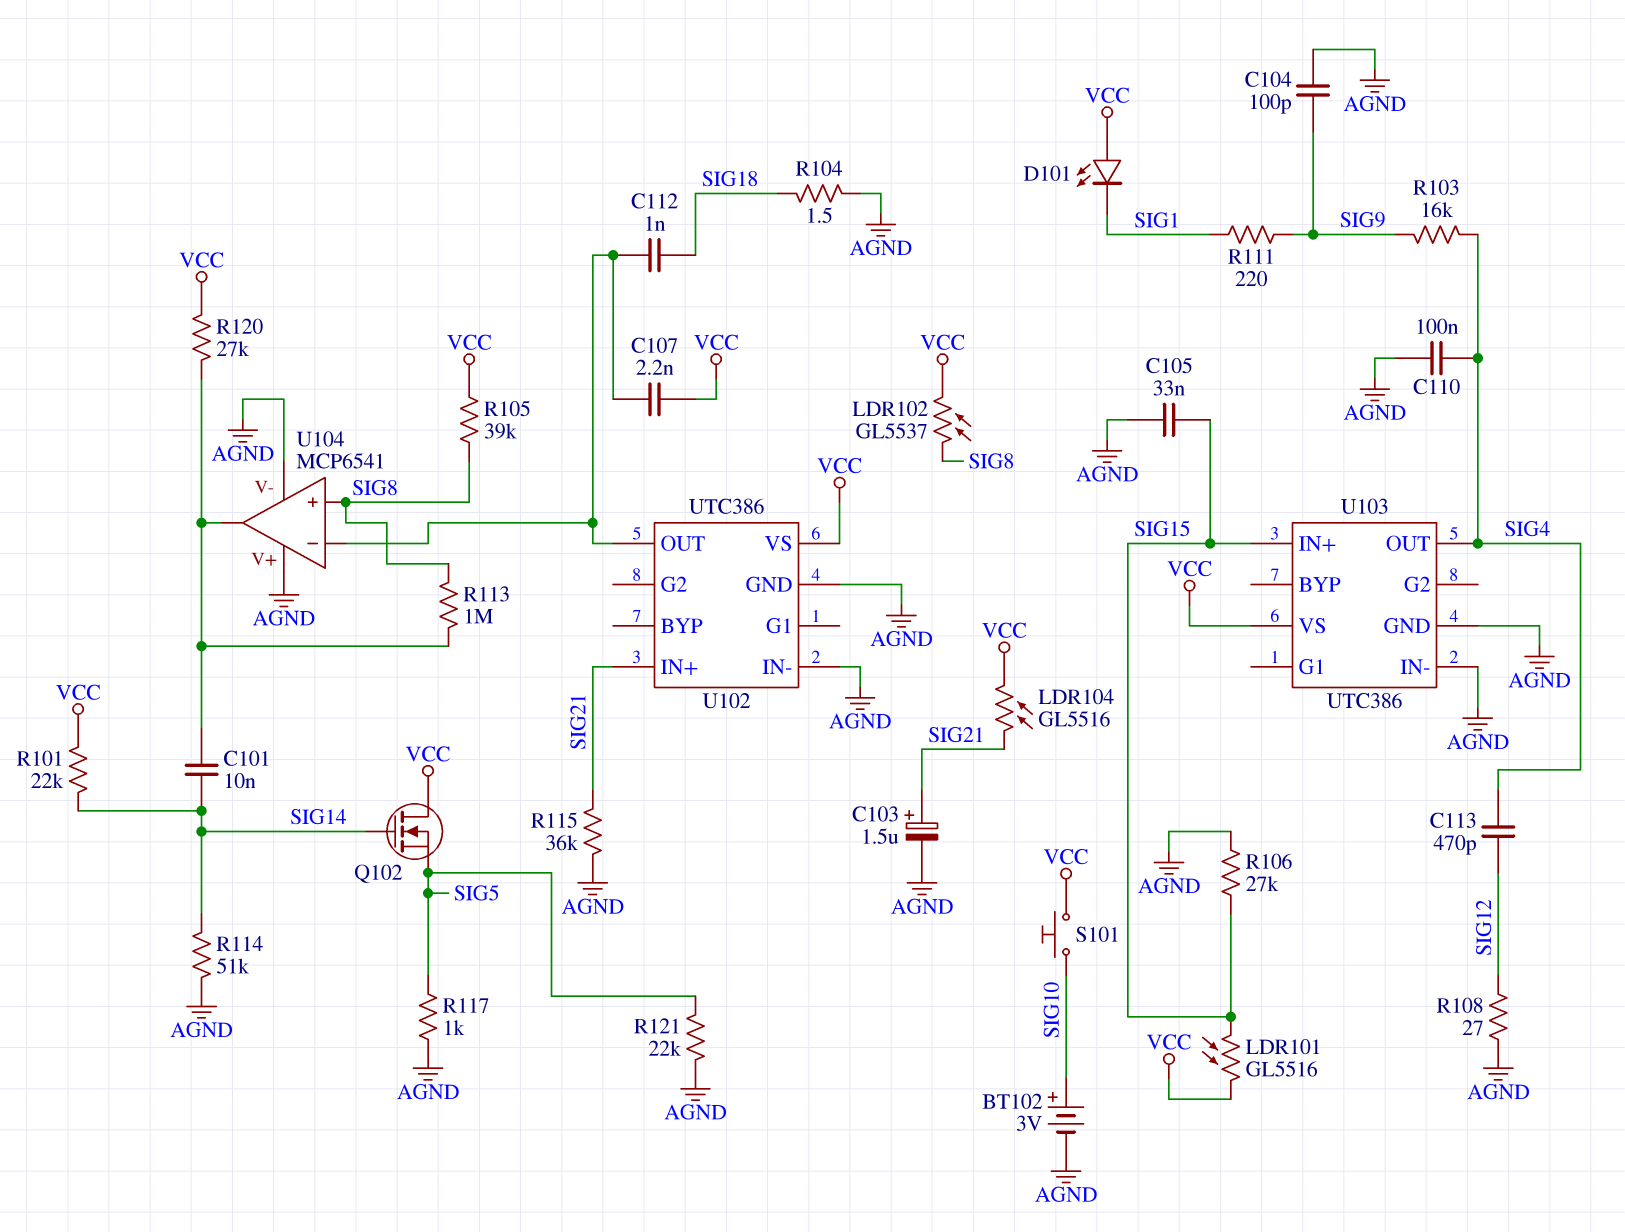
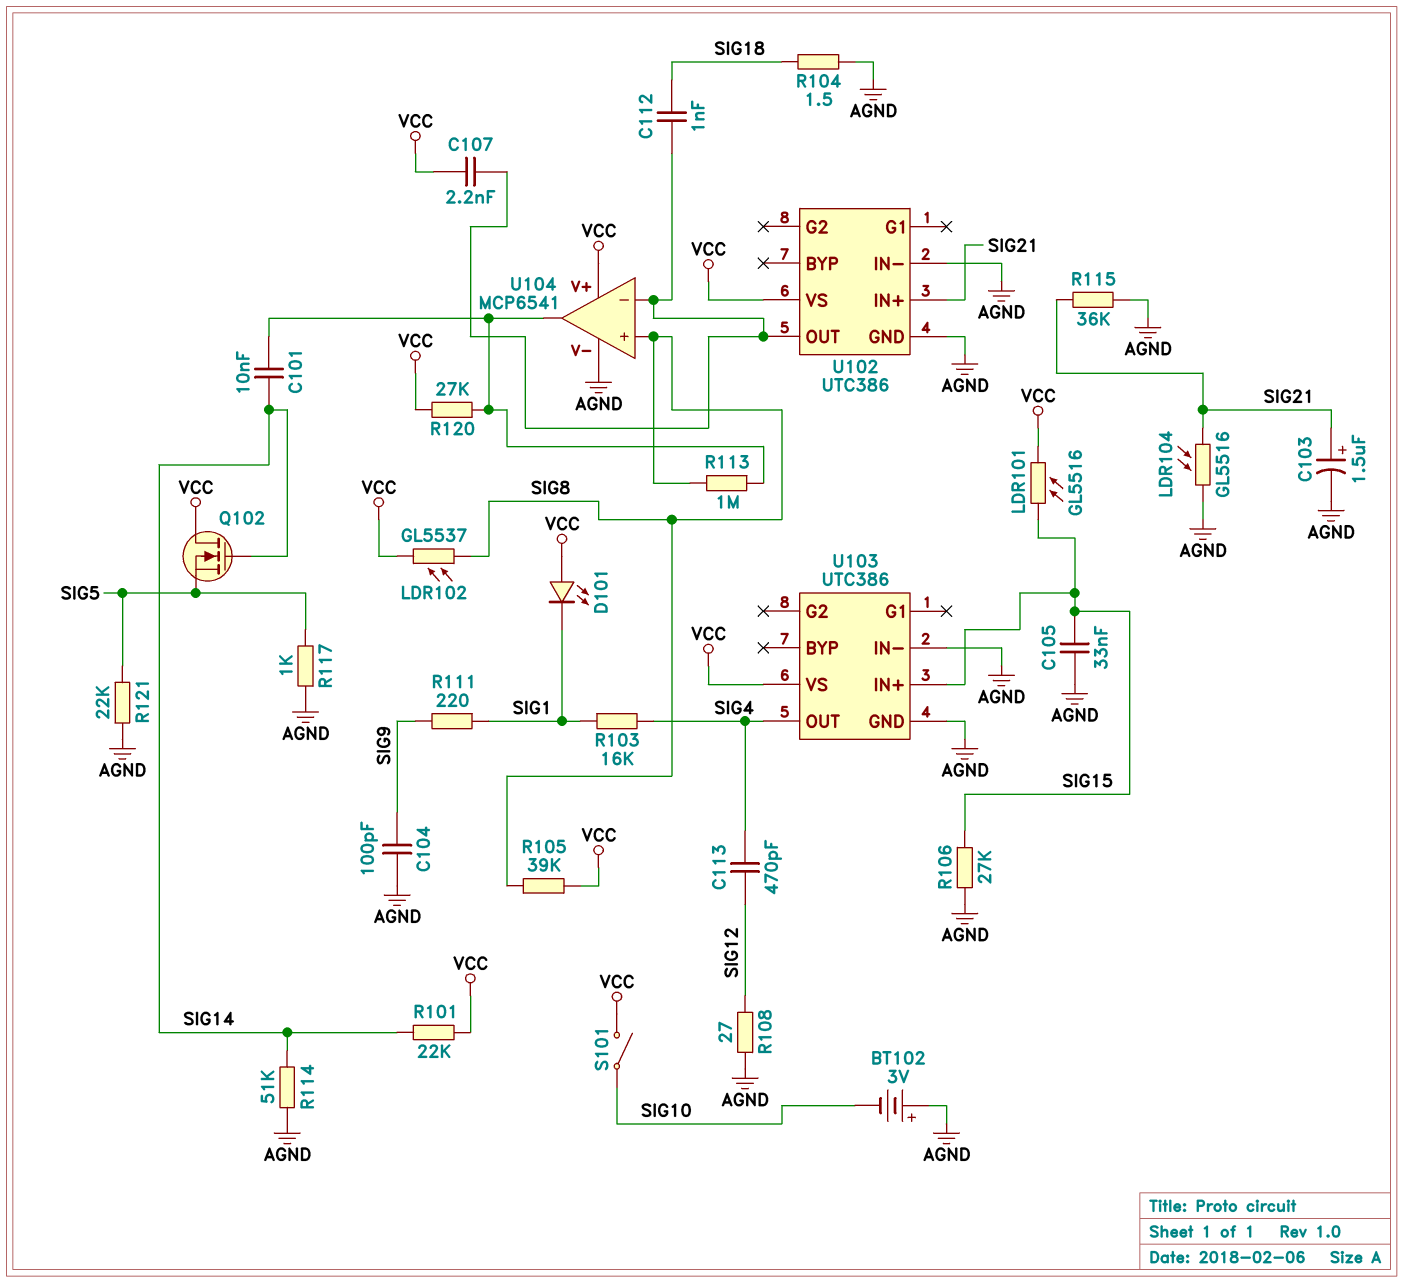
BT102: 3V (plus SIG10, minus AGND) -> 3V (plus AGND, minus SIG10)
C110: 100nF (AGND, SIG4) -> none
LDR104: GL5516 (SIG21, VCC) -> GL5516 (AGND, SIG21)
R103: 16k (SIG4, SIG9) -> 16k (SIG1, SIG4)
S101: button (SIG10, VCC) -> switch (SIG10, VCC)
U104 pin V+: AGND -> VCC

